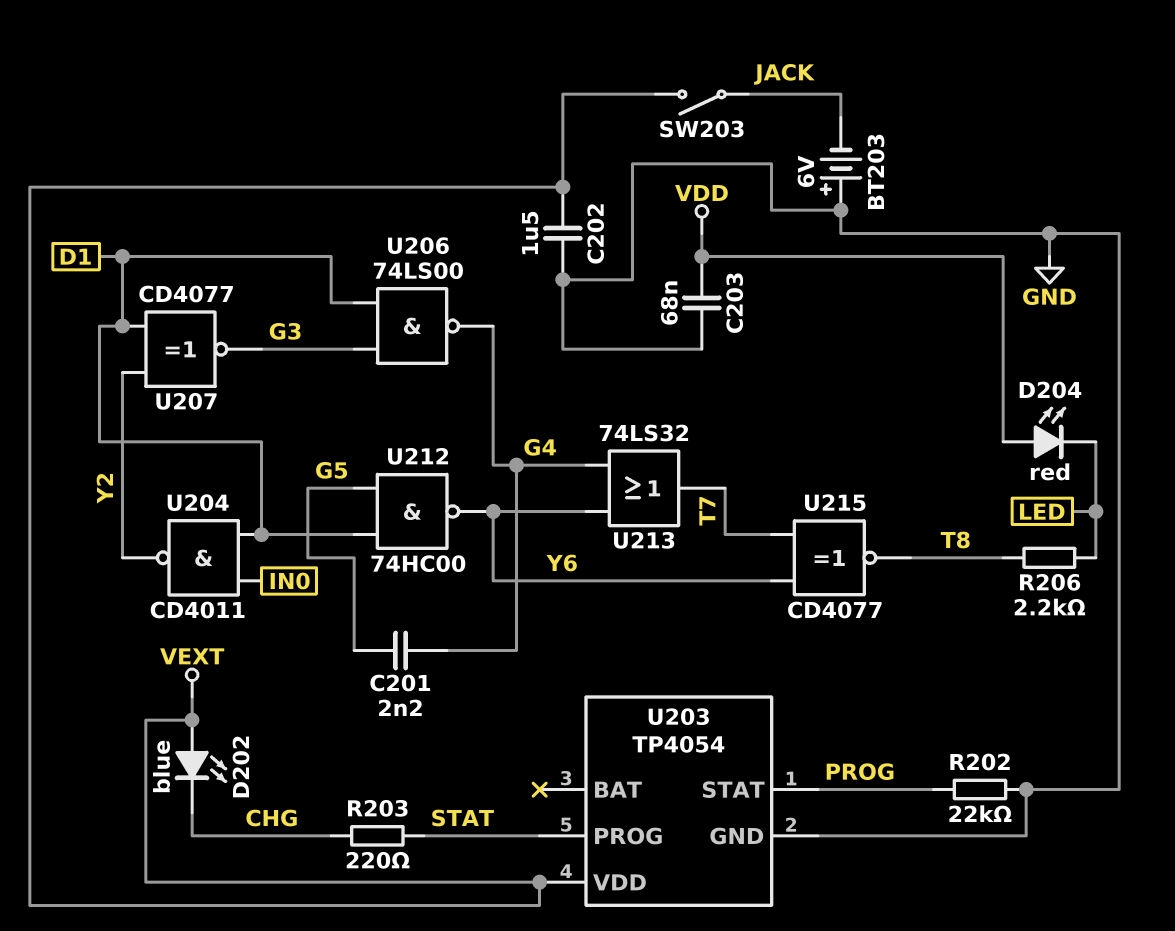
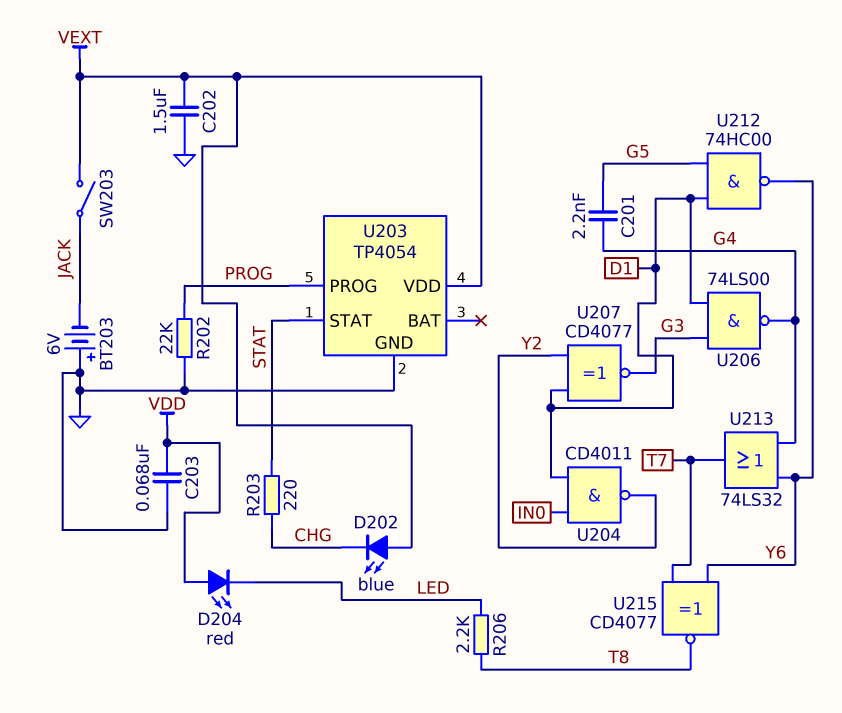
U203 pin PROG: STAT -> PROG
U203 pin STAT: PROG -> STAT

